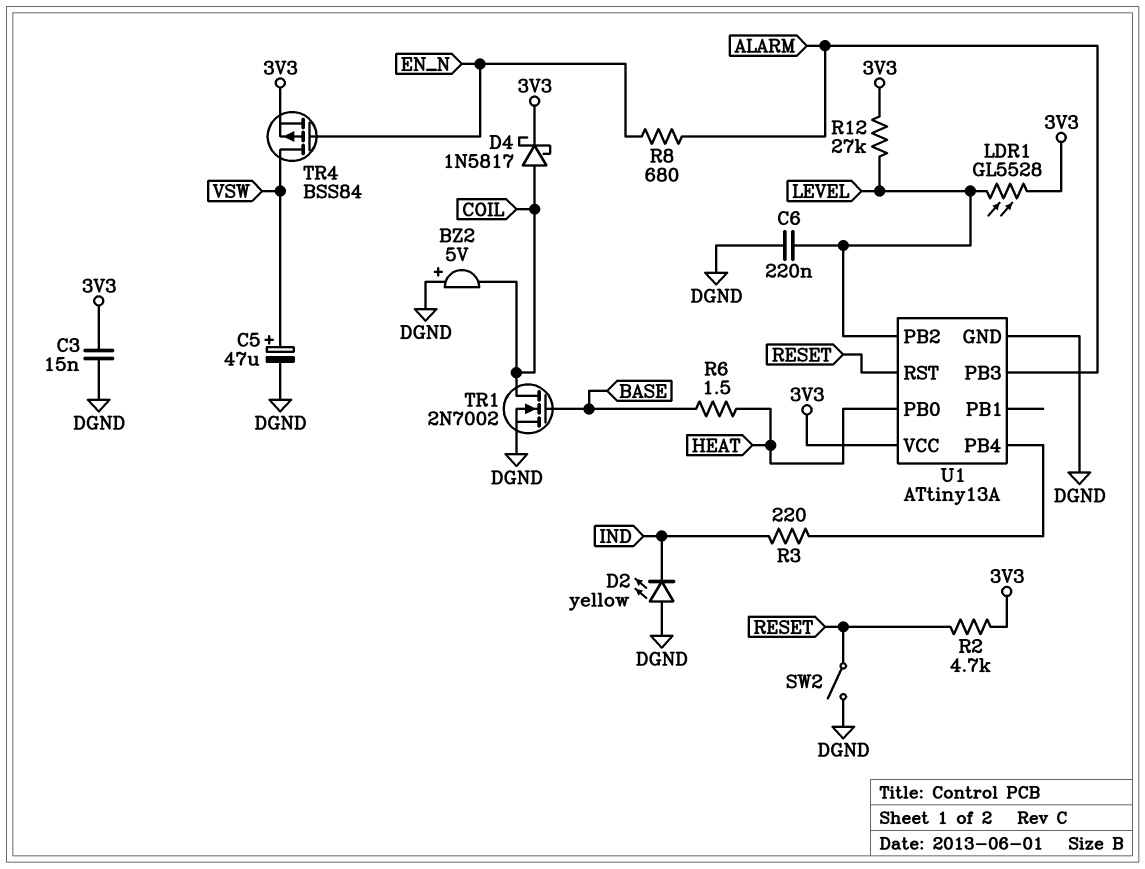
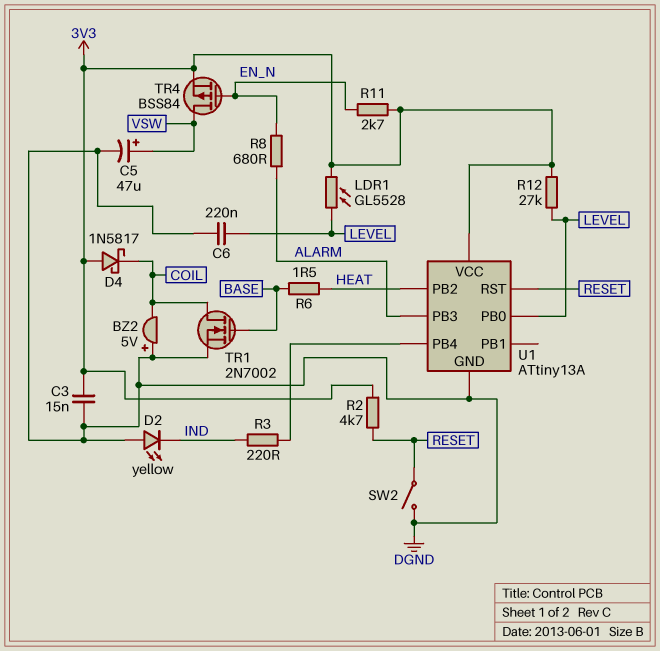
D4: schottky 1N5817 (A COIL, K 3V3) -> schottky 1N5817 (A 3V3, K COIL)
R11: none -> 2.7k (3V3, EN_N)
U1 pin PB0: HEAT -> LEVEL
U1 pin PB2: LEVEL -> HEAT

